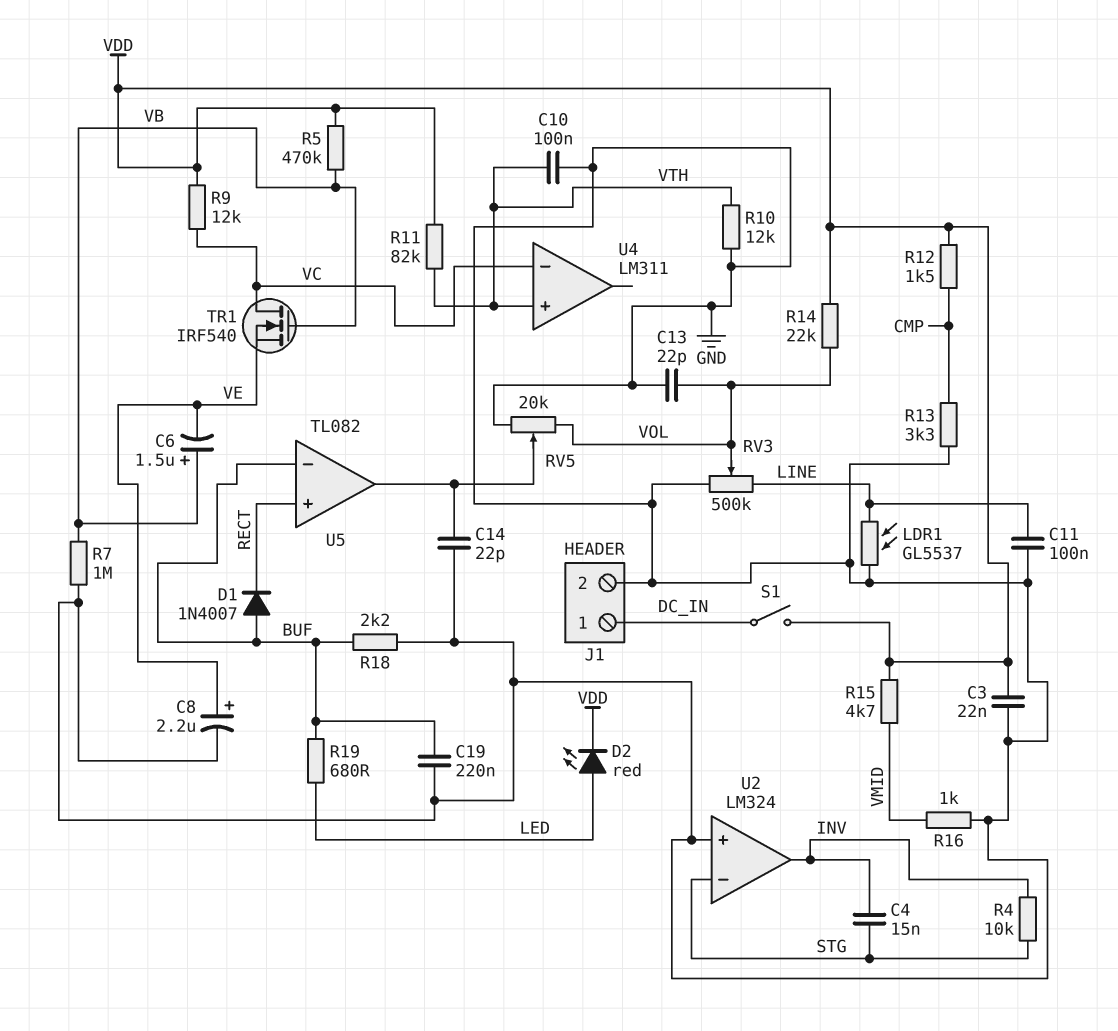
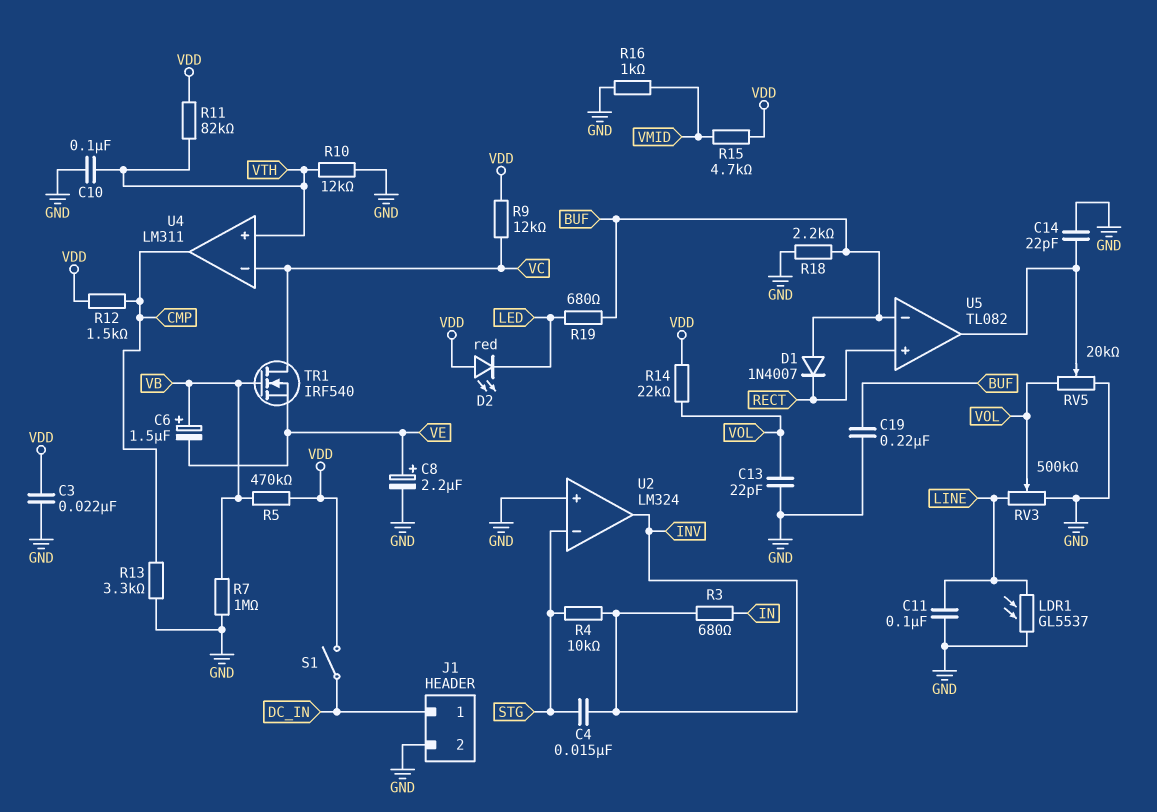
D2: LED red (A LED, K VDD) -> LED red (A VDD, K LED)
R3: none -> 680 (IN, INV)
U4 pin out: none -> CMP

